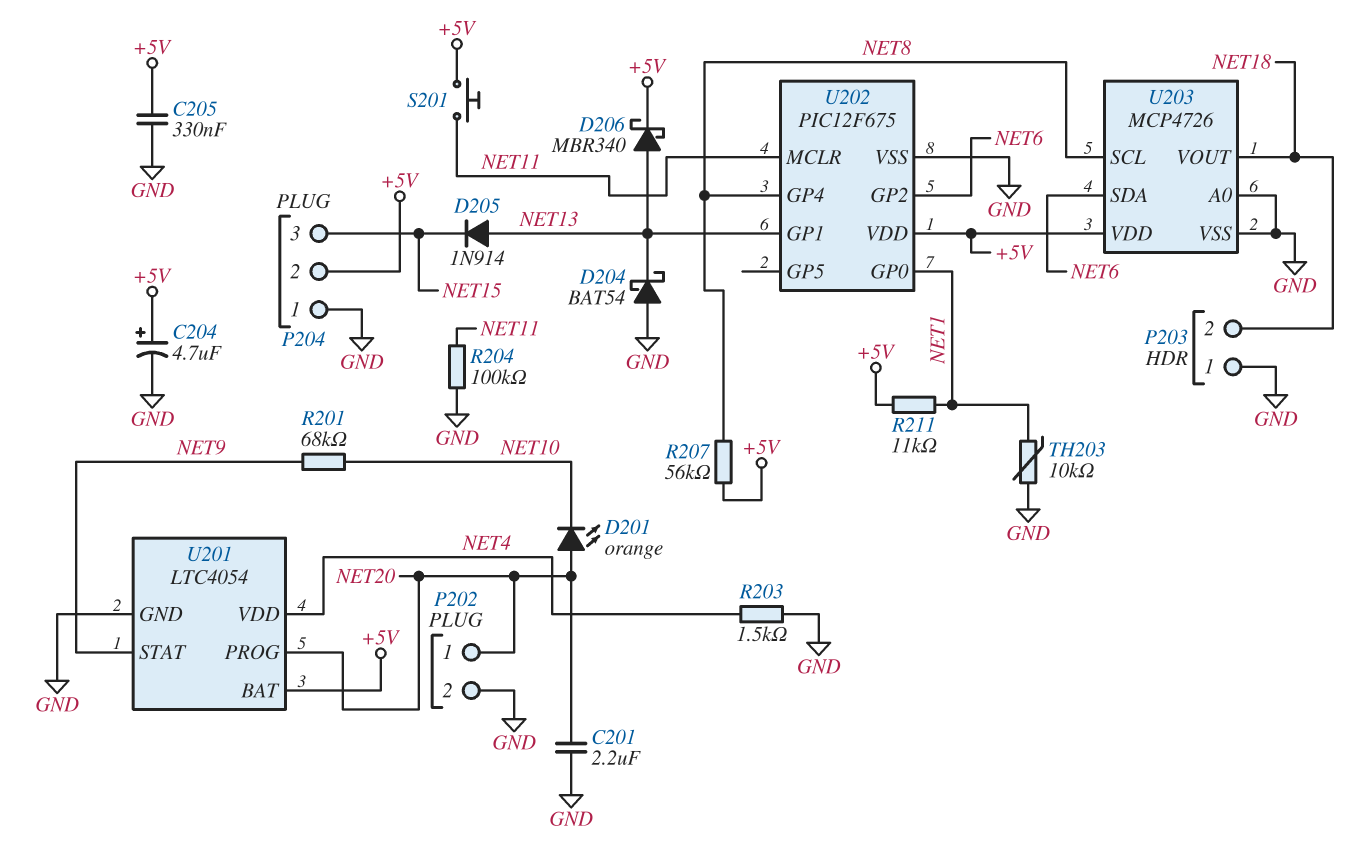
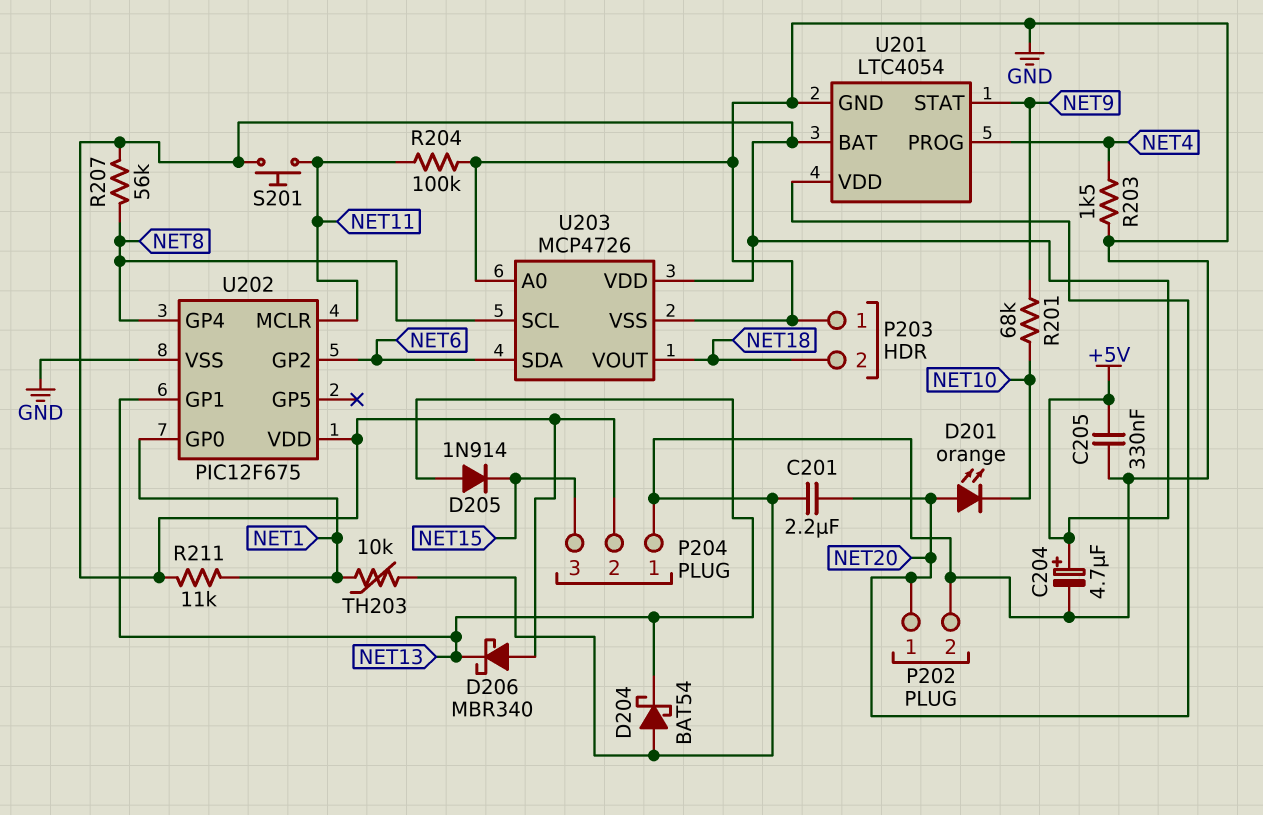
D206: schottky MBR340 (A NET13, K +5V) -> schottky MBR340 (A +5V, K NET13)
U201 pin PROG: NET20 -> NET4
U201 pin VDD: NET4 -> NET20

